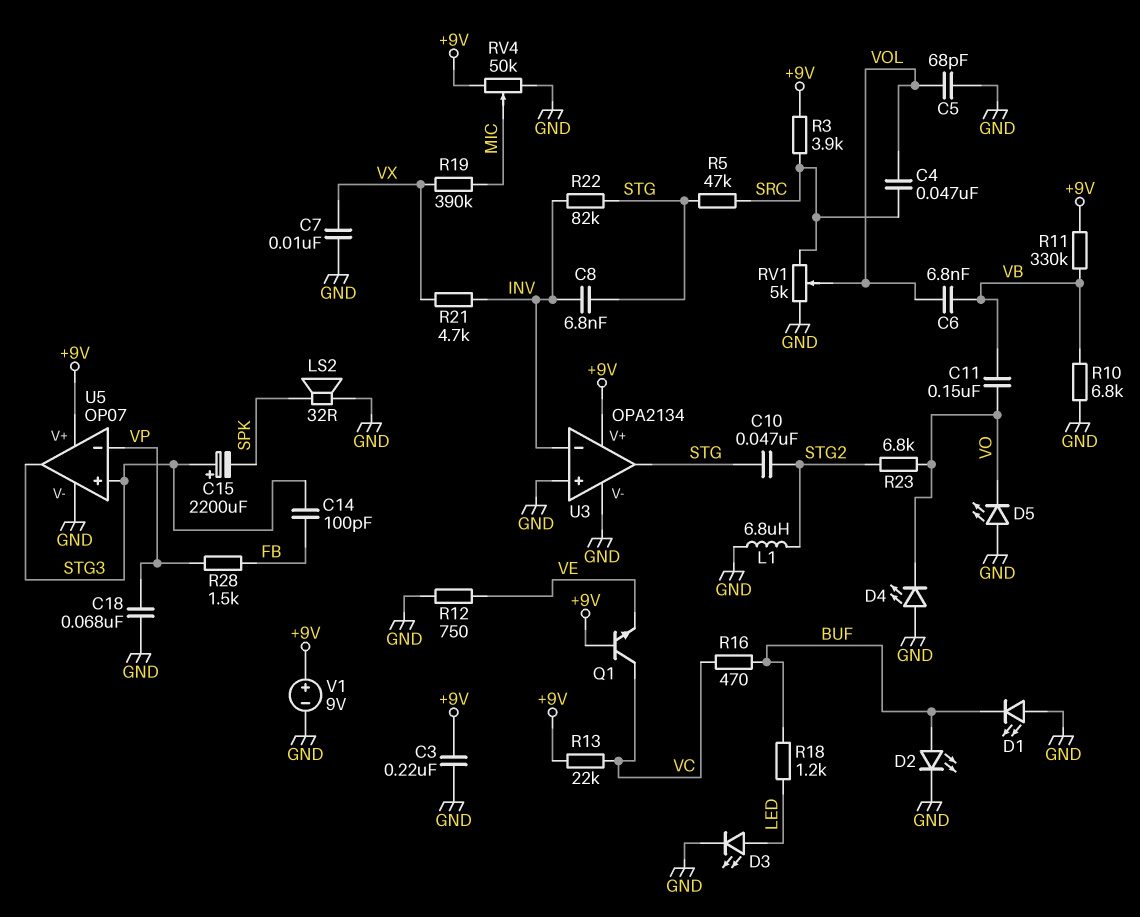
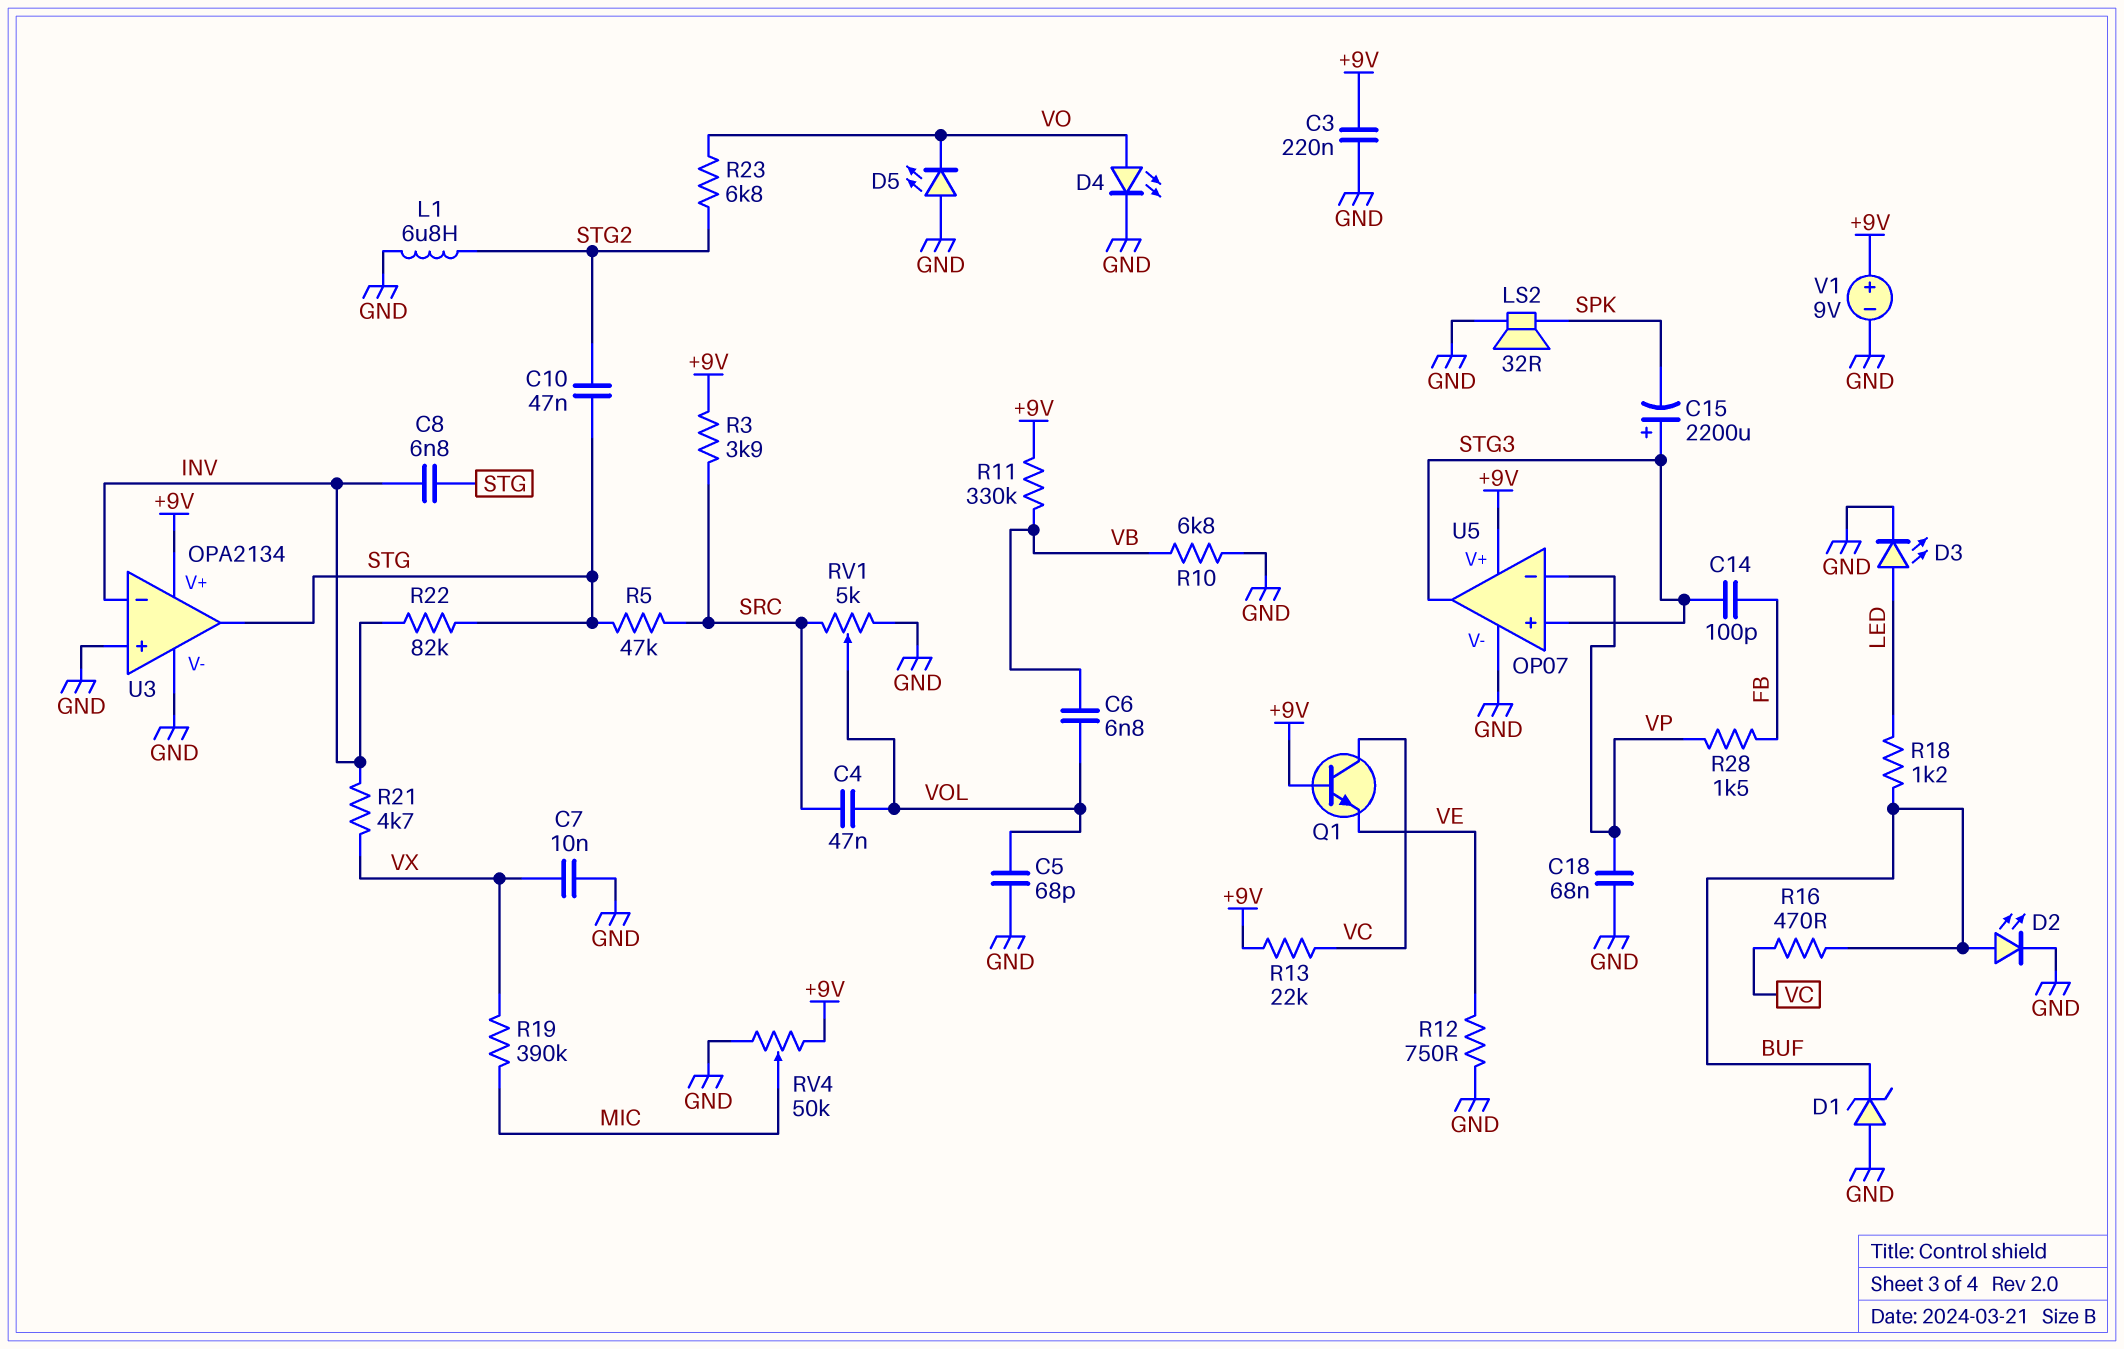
C11: 150nF (VB, VO) -> none
D1: LED (A GND, K BUF) -> zener (A GND, K BUF)
D4: LED (A GND, K VO) -> LED (A VO, K GND)

